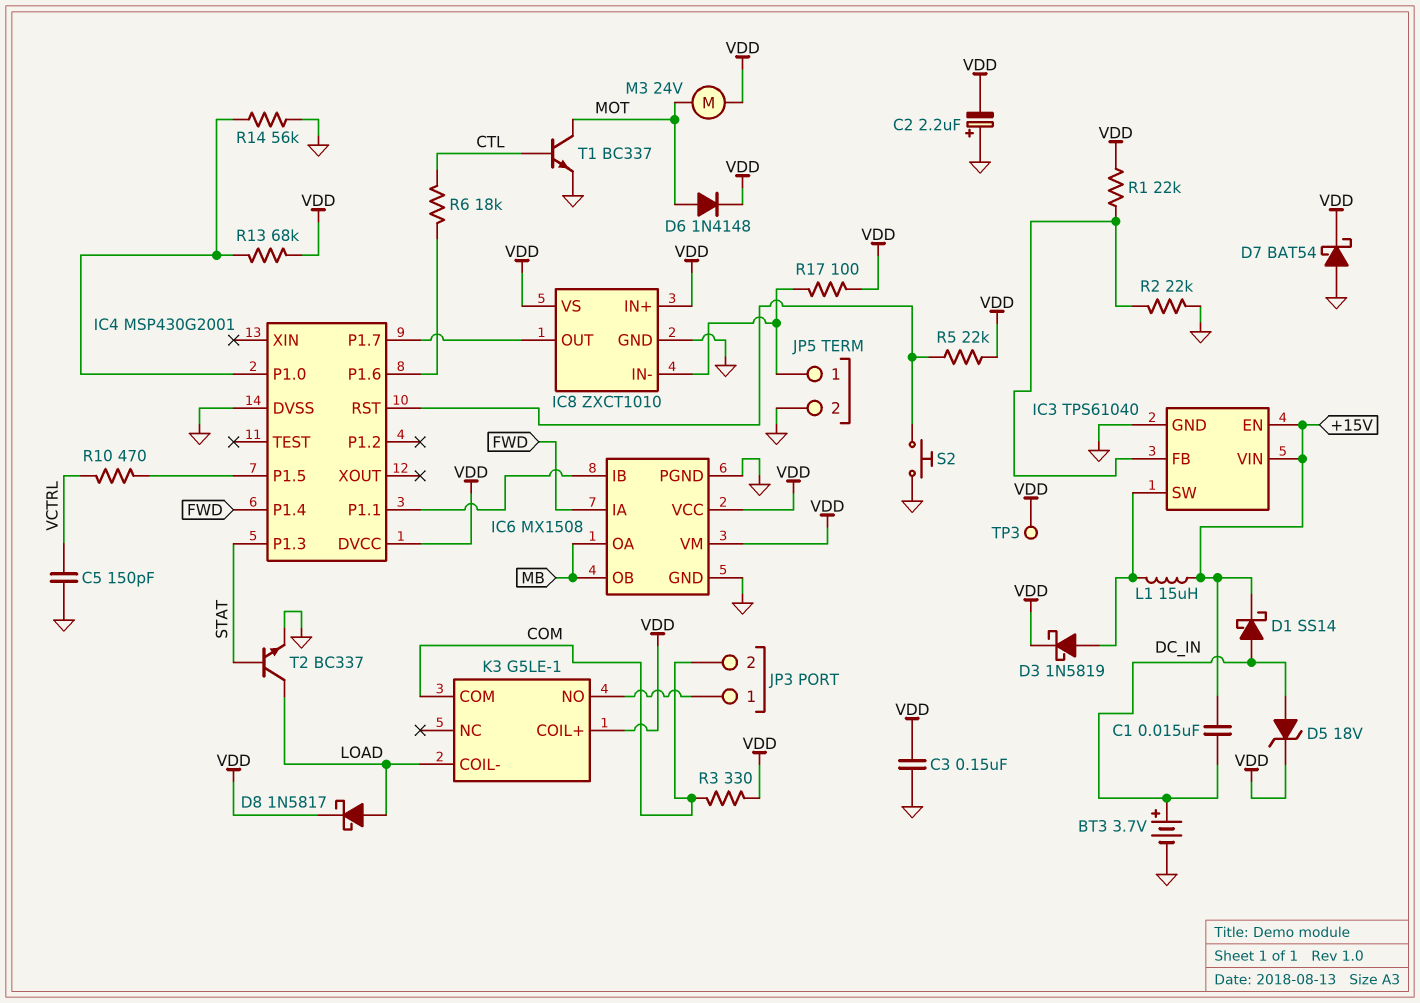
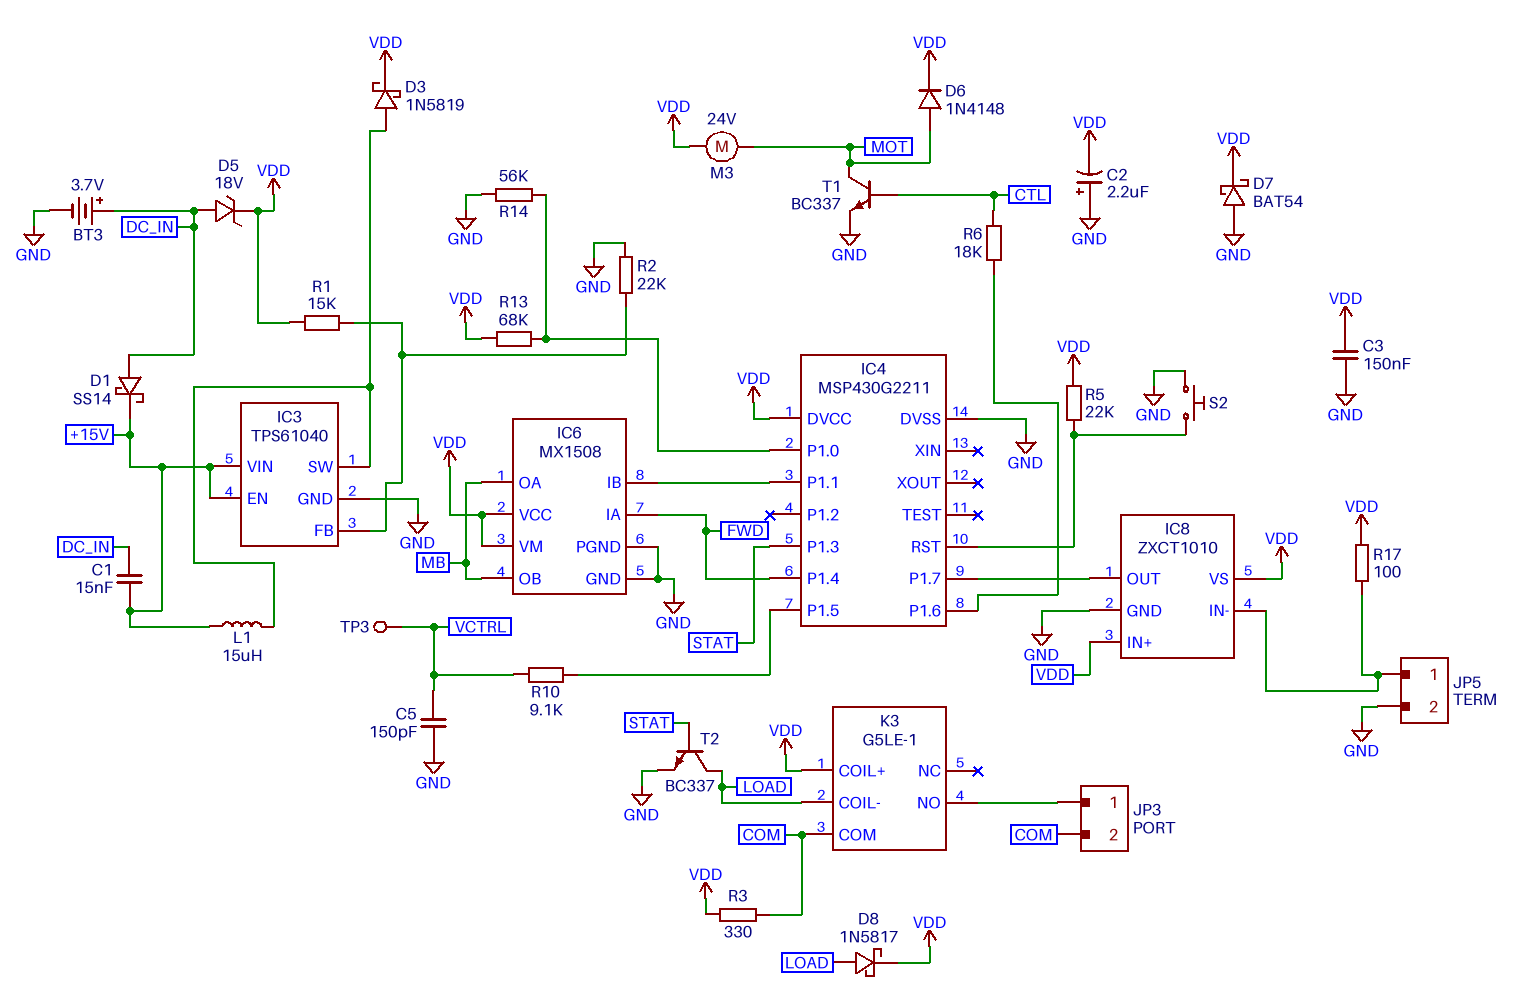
IC4: MSP430G2001 -> MSP430G2211
R1: 22k (IC3/FB, VDD) -> 15k (IC3/FB, VDD)
R10: 470 (IC4/P1.5, VCTRL) -> 9.1k (IC4/P1.5, VCTRL)
TP3: test point (VDD) -> test point (VCTRL)

